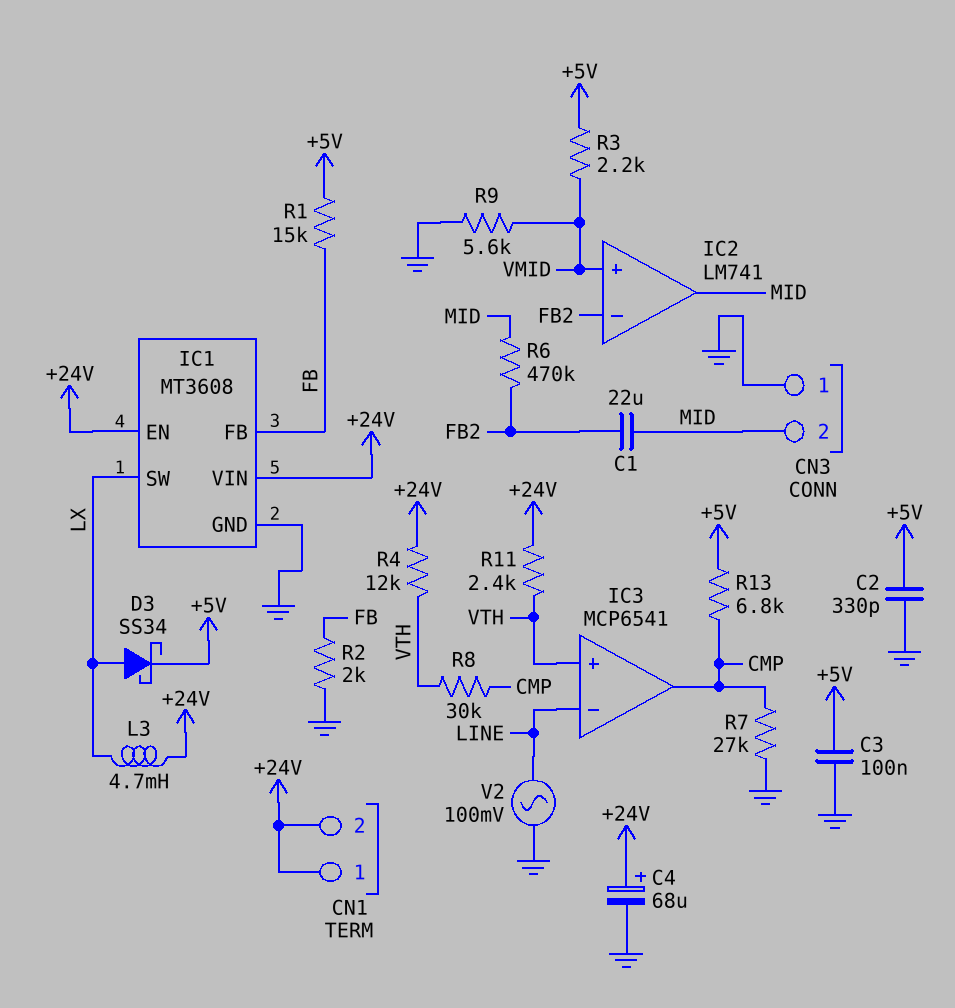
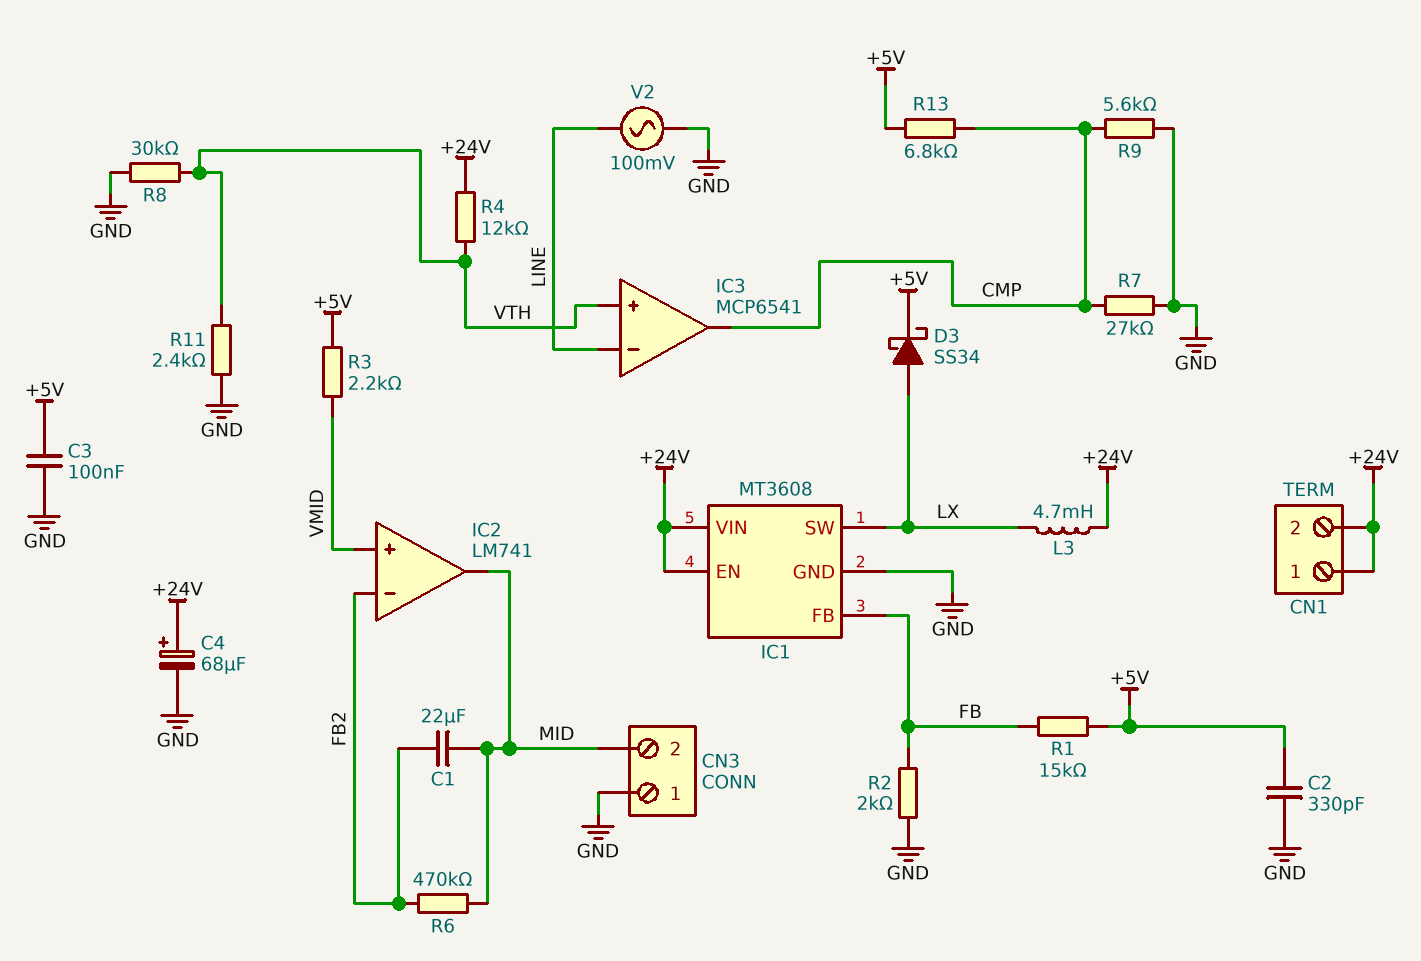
R8: 30k (CMP, VTH) -> 30k (GND, VTH)
R9: 5.6k (GND, VMID) -> 5.6k (CMP, GND)
R11: 2.4k (+24V, VTH) -> 2.4k (GND, VTH)

